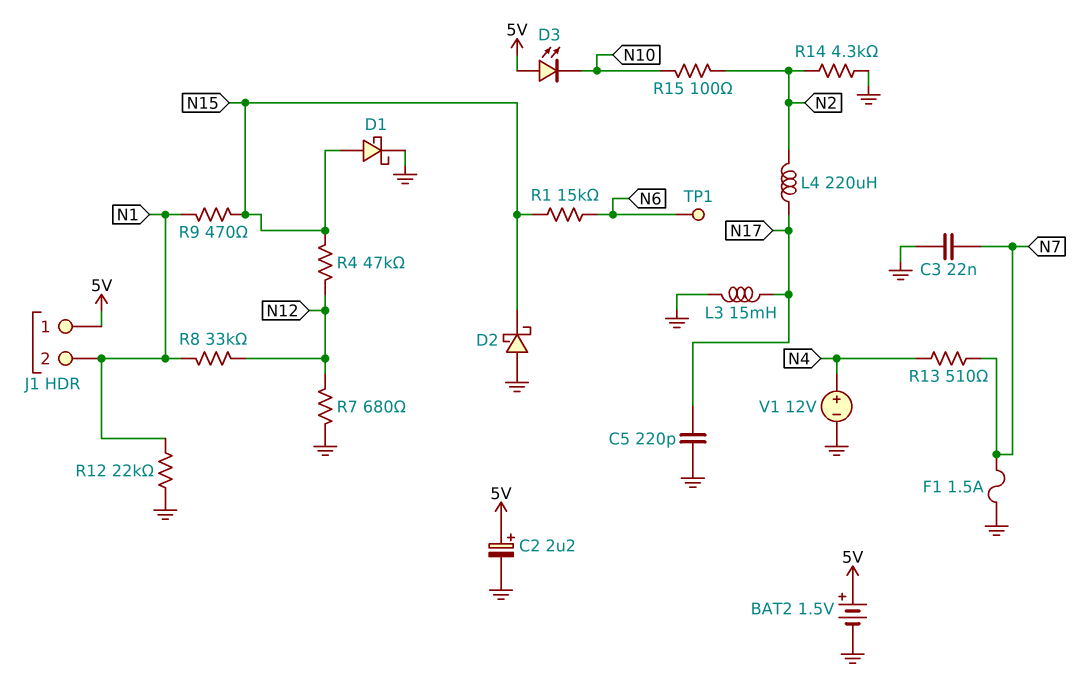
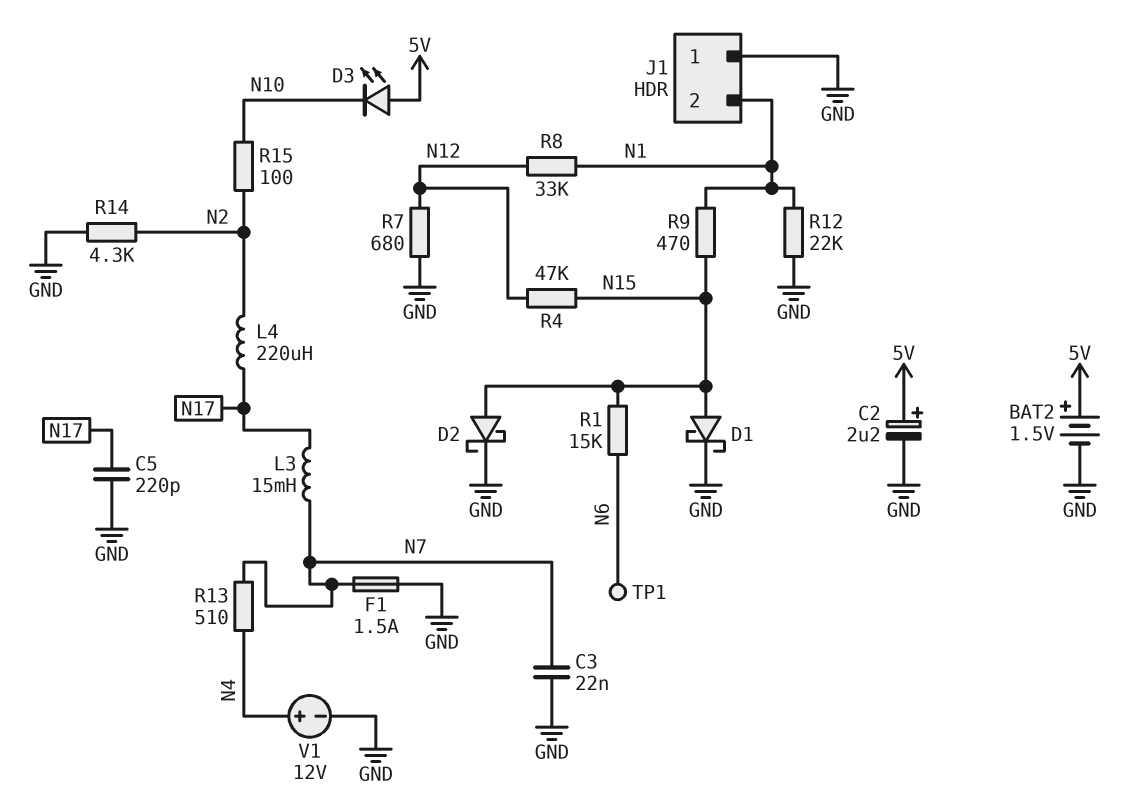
D2: schottky (A GND, K N15) -> schottky (A N15, K GND)
J1 pin 1: 5V -> GND
L3: 15mH (GND, N17) -> 15mH (N7, N17)

